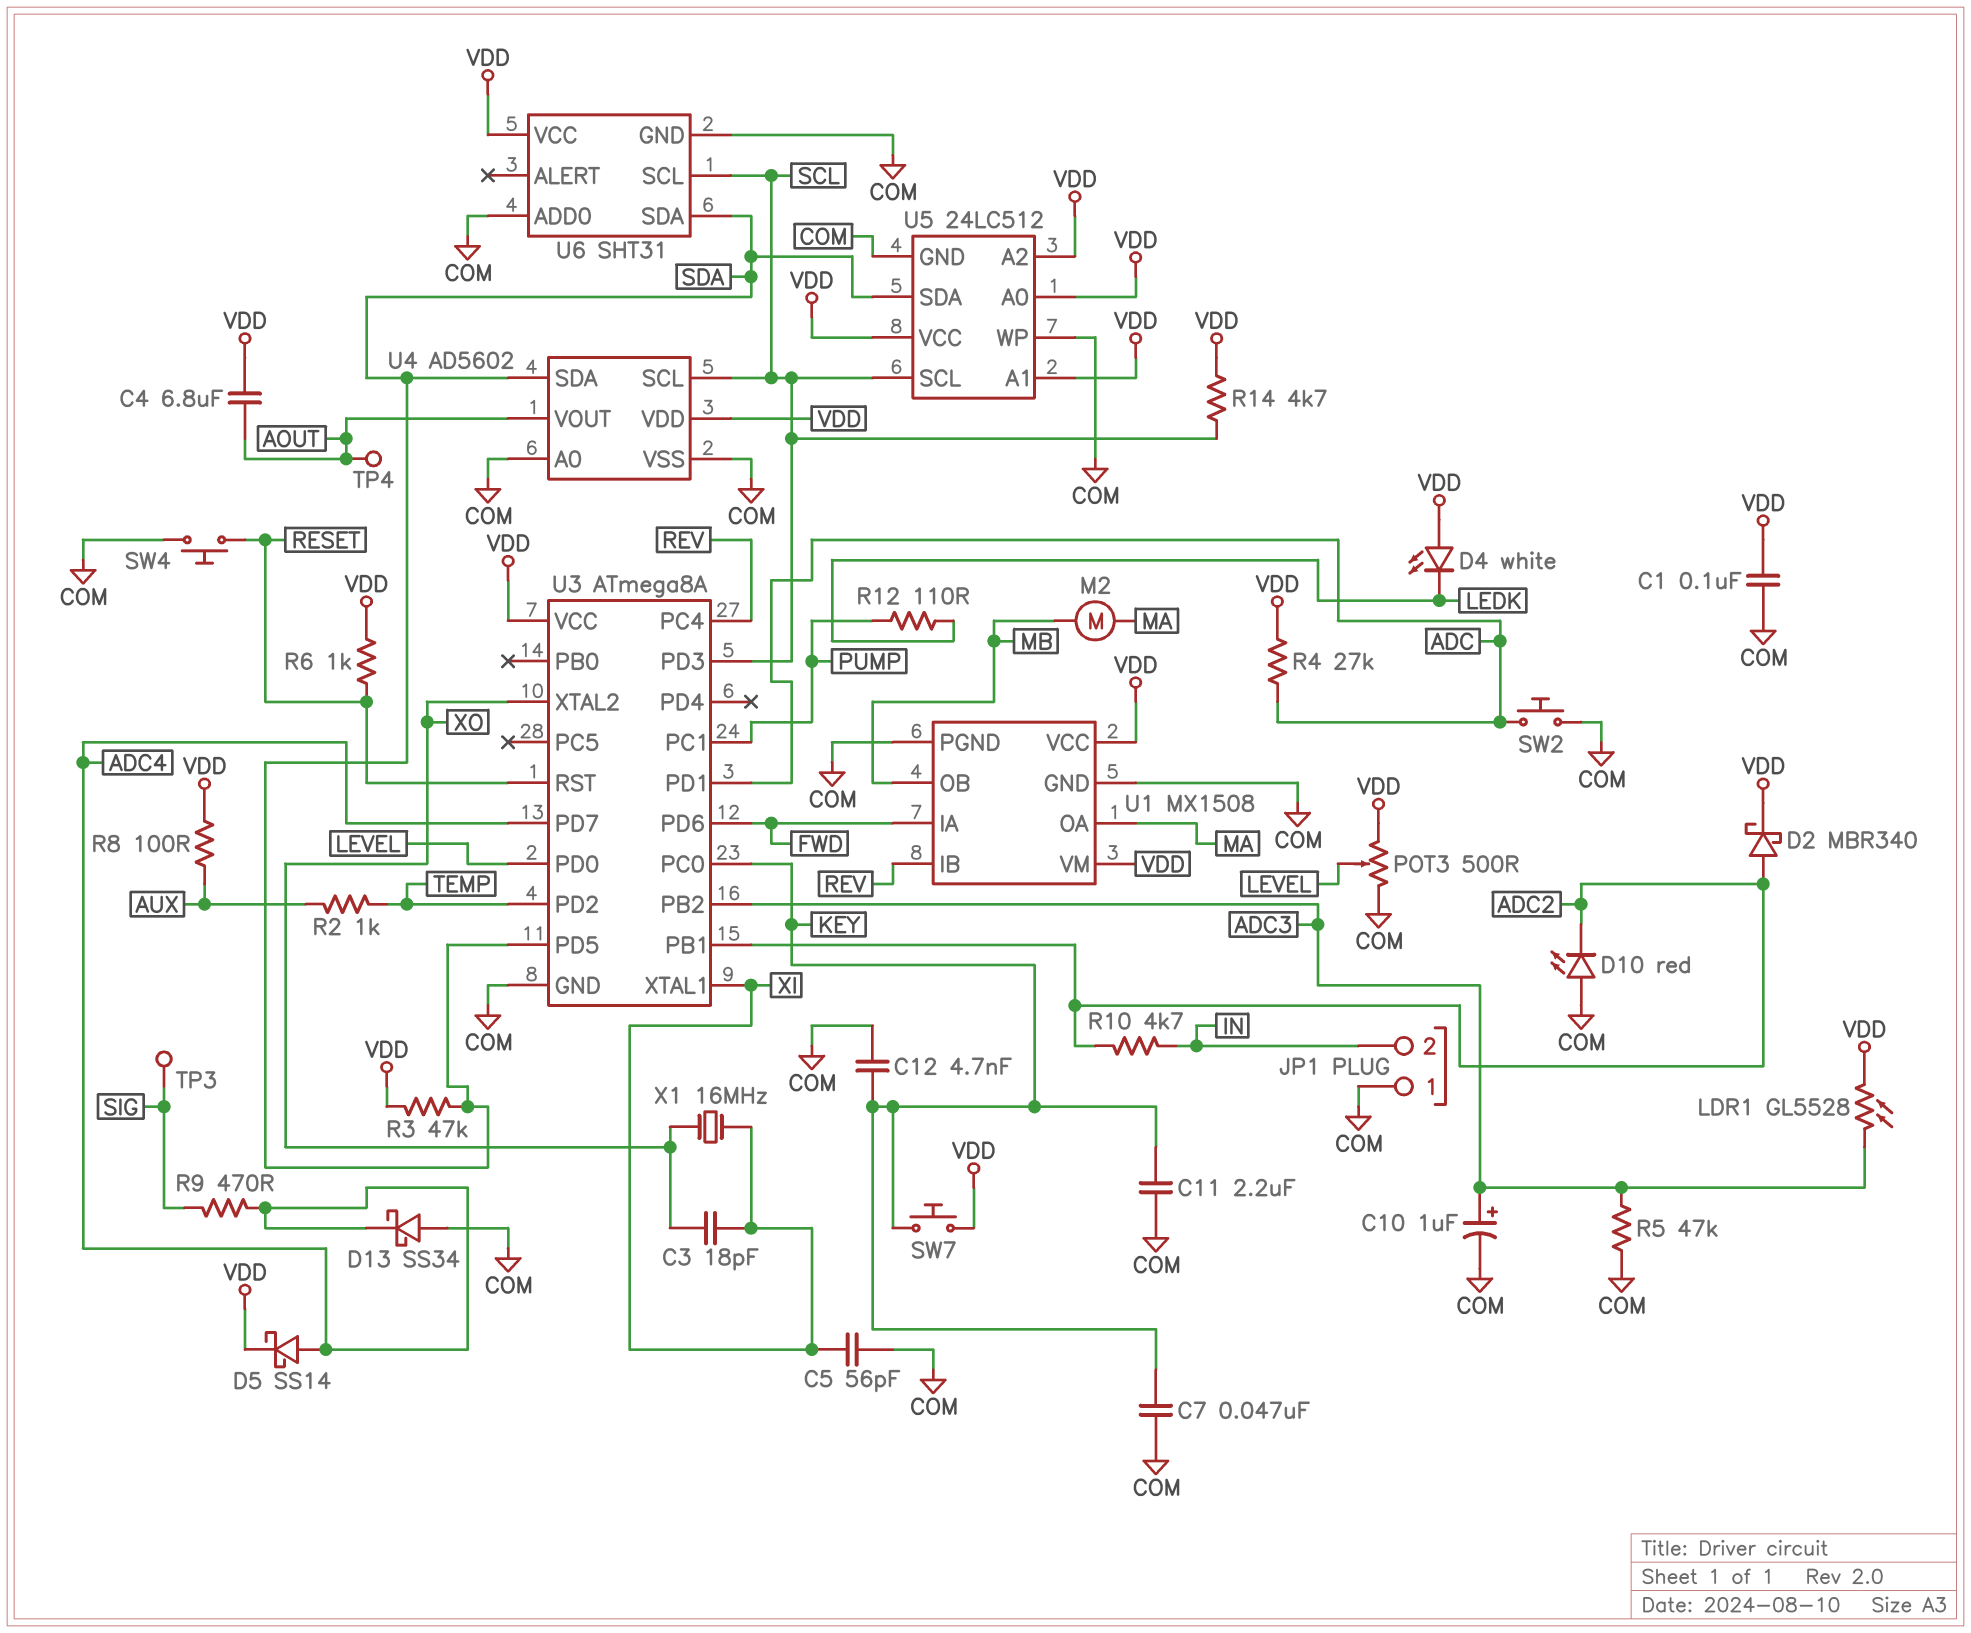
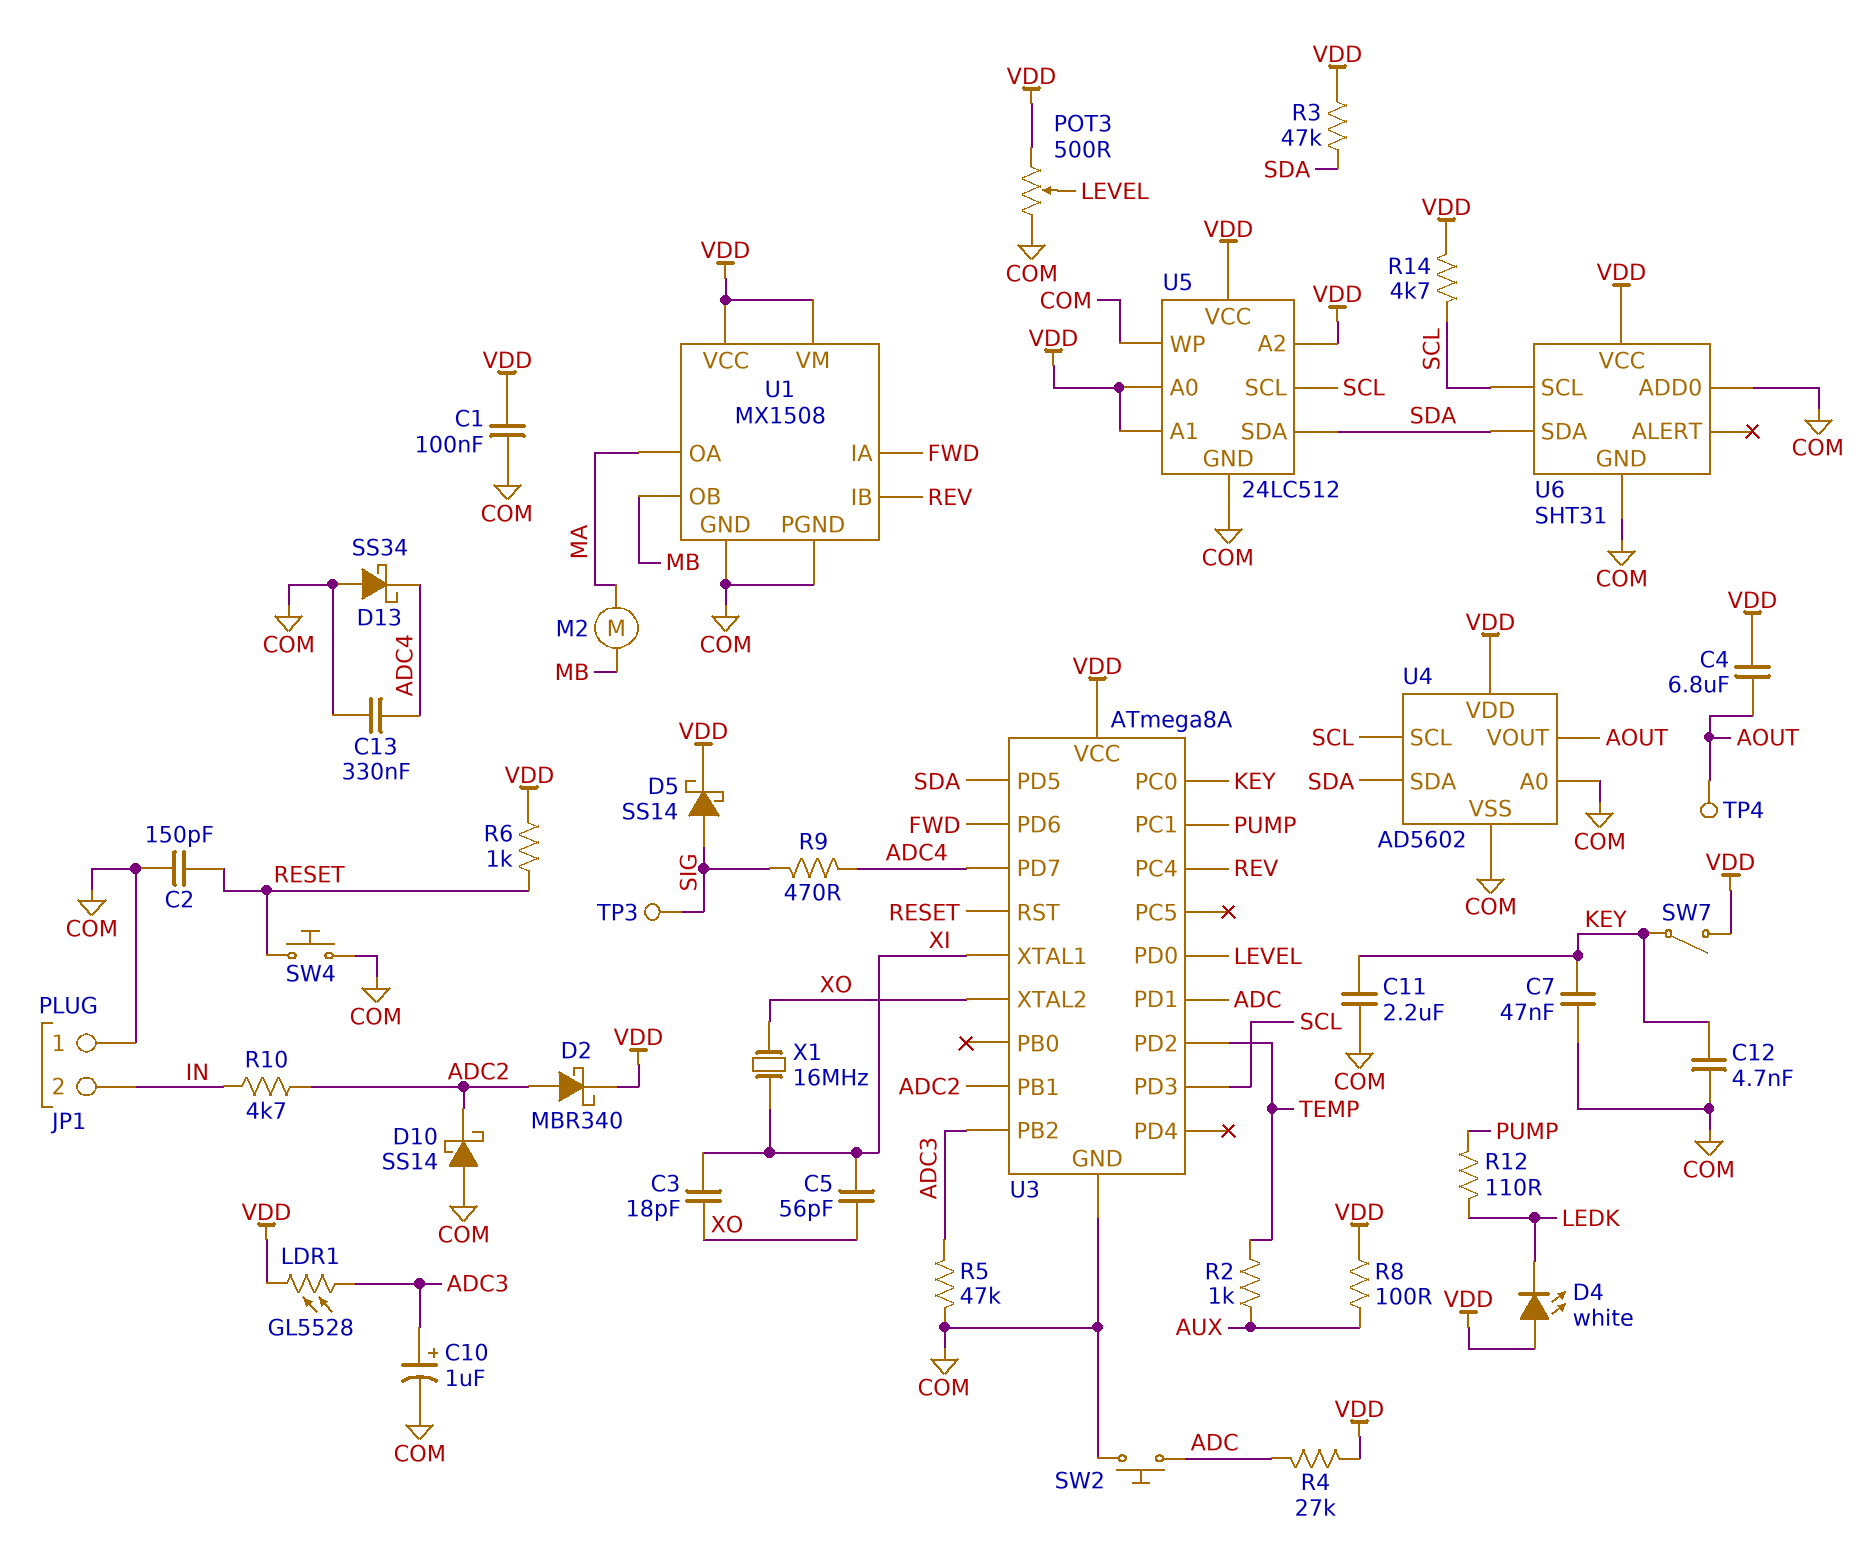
C2: none -> 150pF (COM, RESET)
C5: 56pF (COM, XI) -> 56pF (XI, XO)
C13: none -> 330nF (ADC4, COM)
D5: schottky SS14 (A ADC4, K VDD) -> schottky SS14 (A SIG, K VDD)
D10: LED red (A COM, K ADC2) -> schottky SS14 (A COM, K ADC2)
SW7: button (KEY, VDD) -> switch (KEY, VDD)

